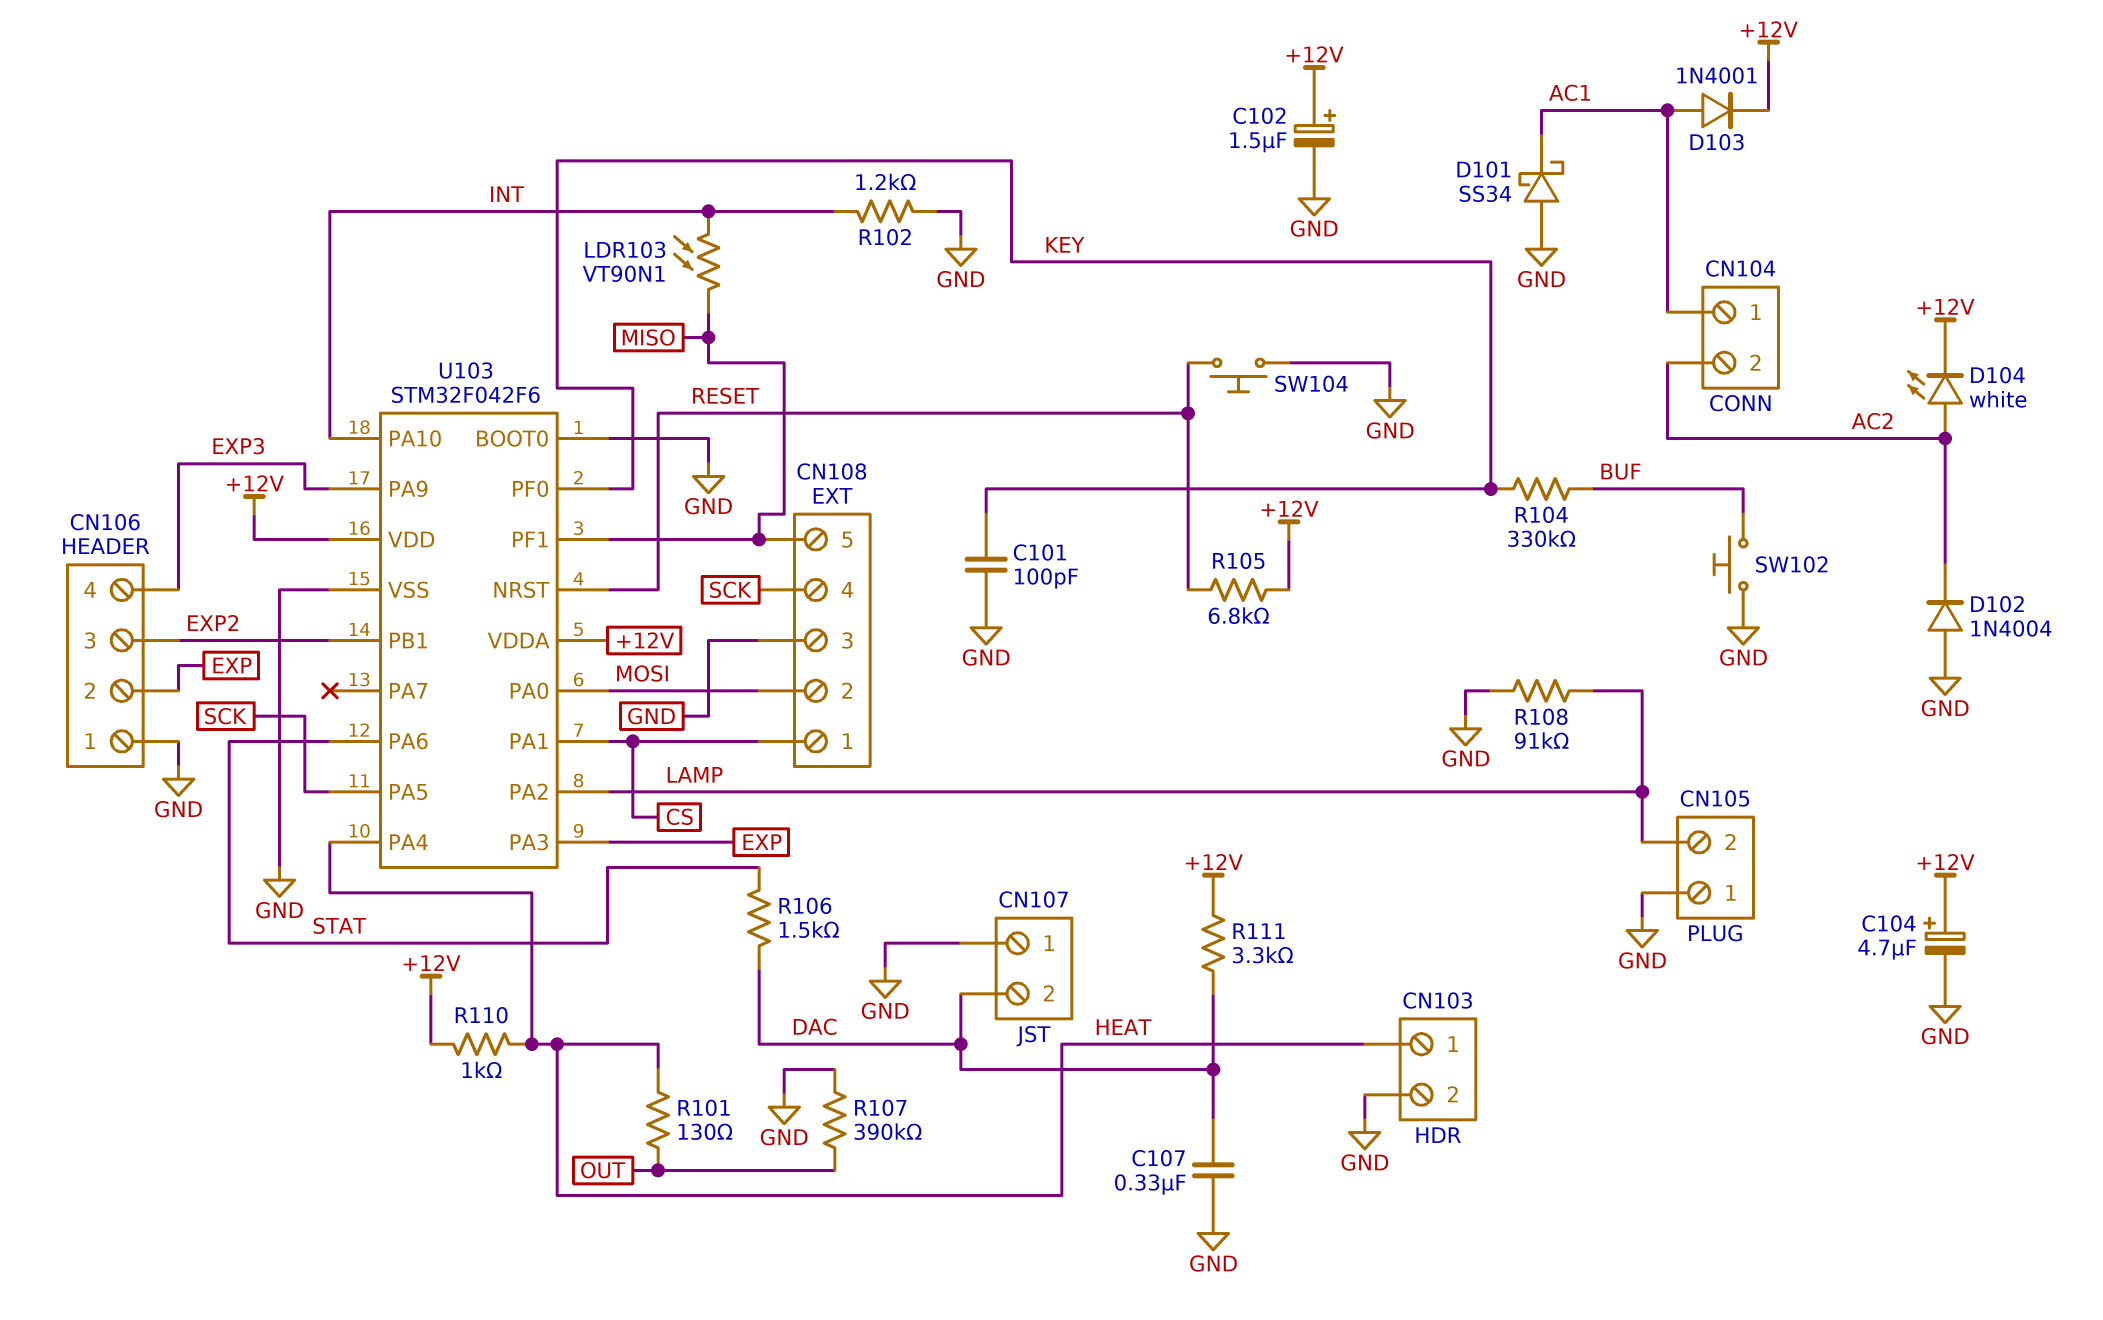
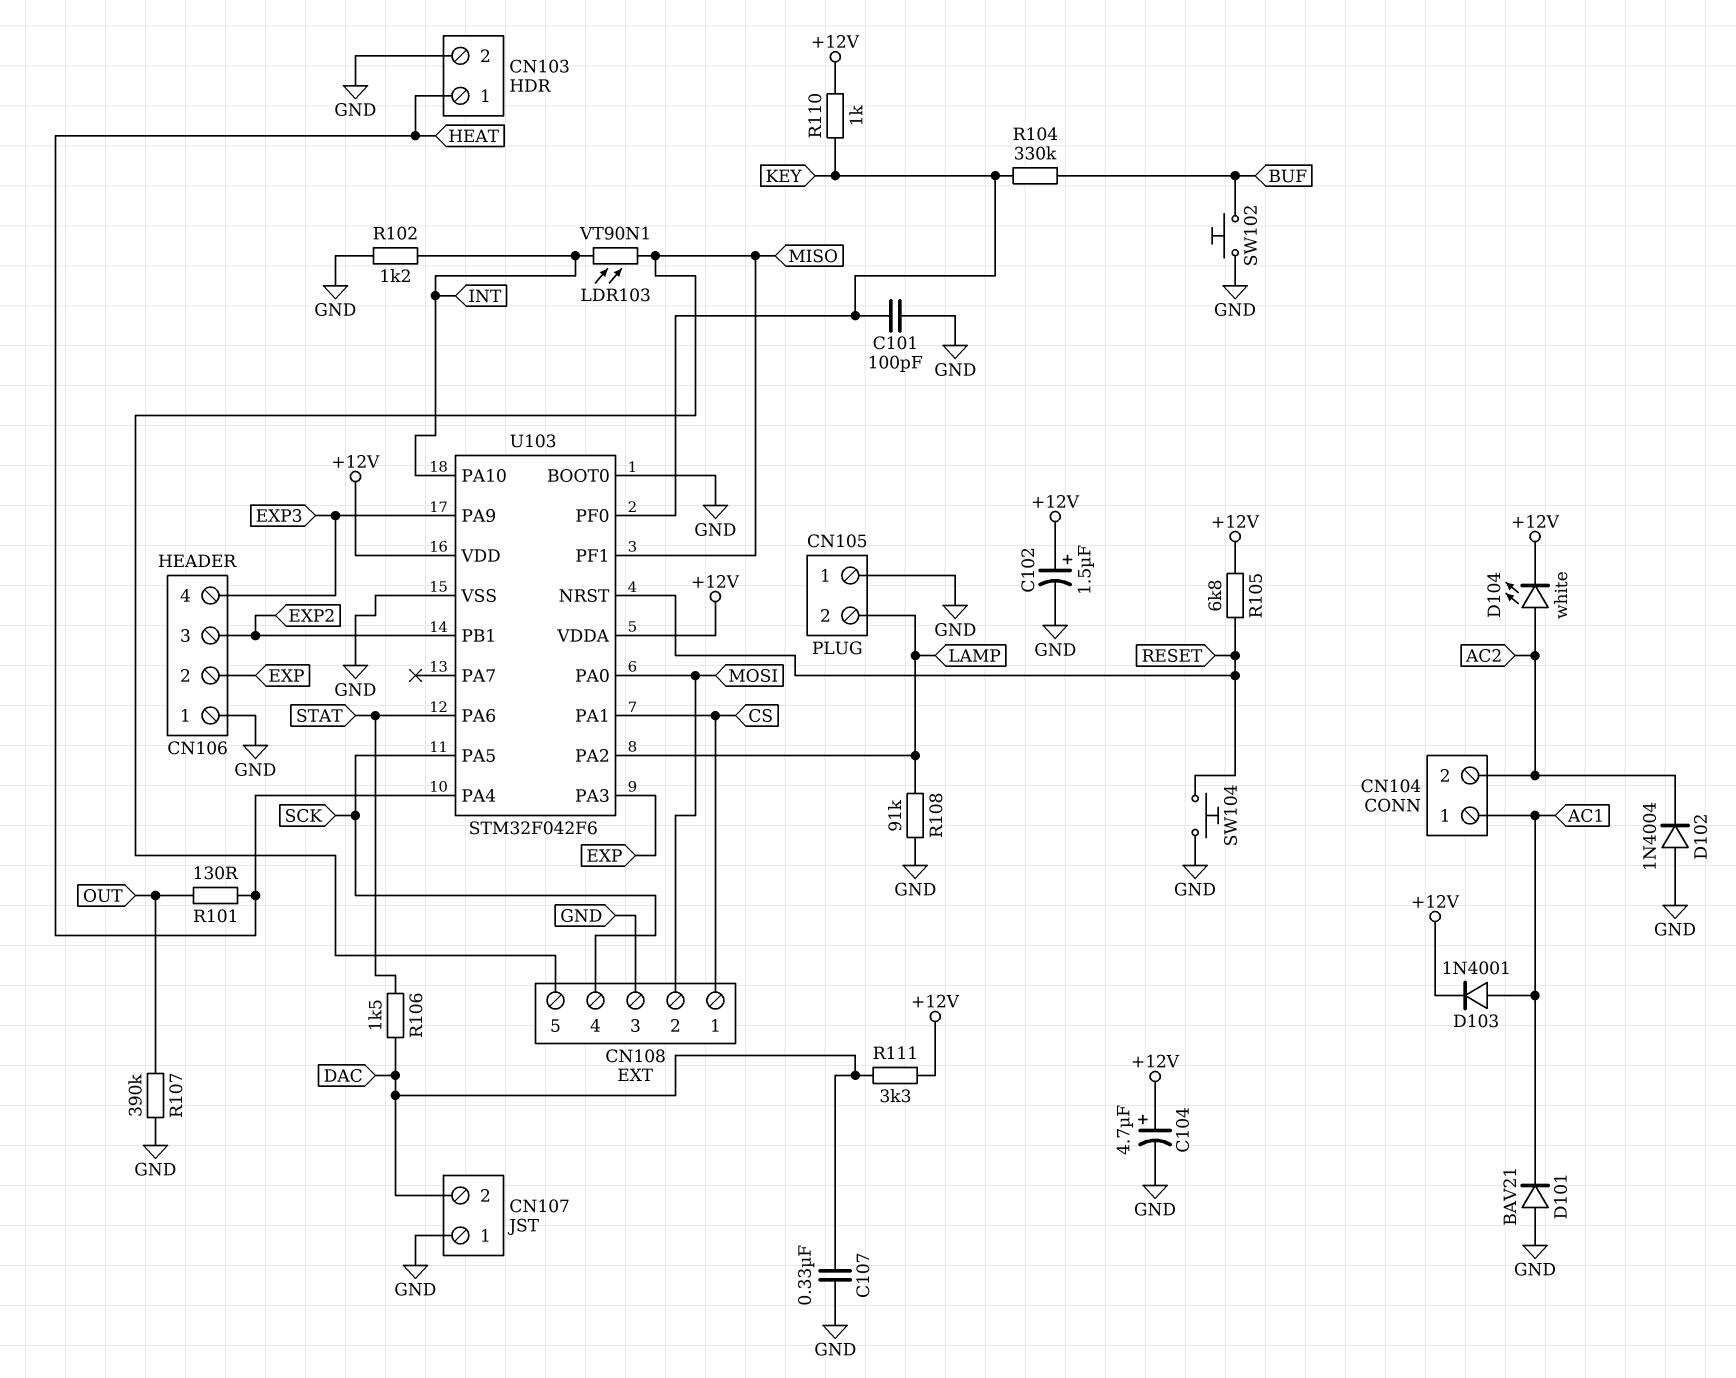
D101: schottky SS34 (A GND, K AC1) -> diode BAV21 (A GND, K AC1)
R110: 1k (+12V, HEAT) -> 1k (+12V, KEY)

